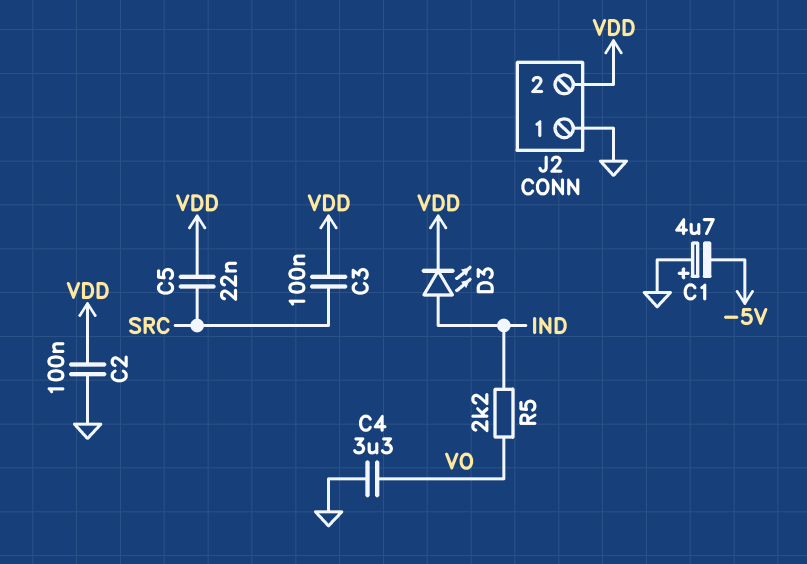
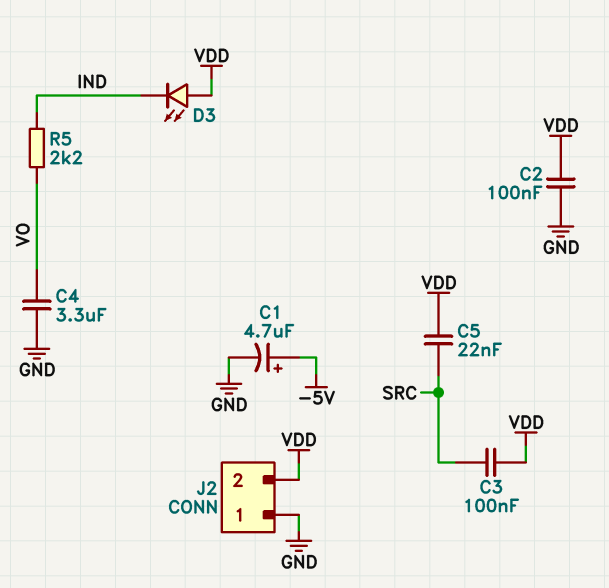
C1: 4.7uF (plus GND, minus -5V) -> 4.7uF (plus -5V, minus GND)
D3: LED (A IND, K VDD) -> LED (A VDD, K IND)

